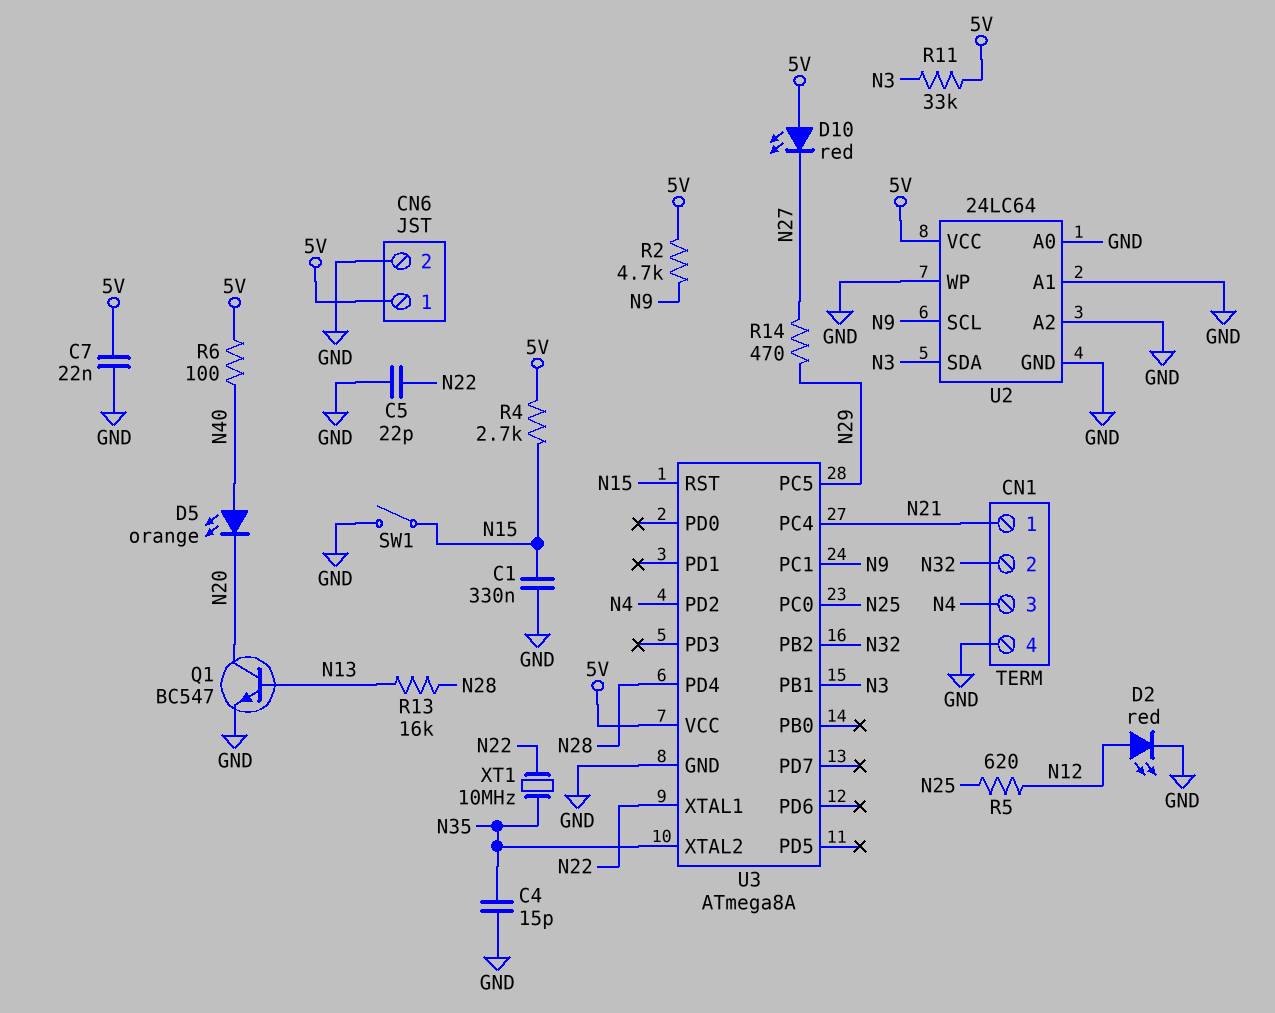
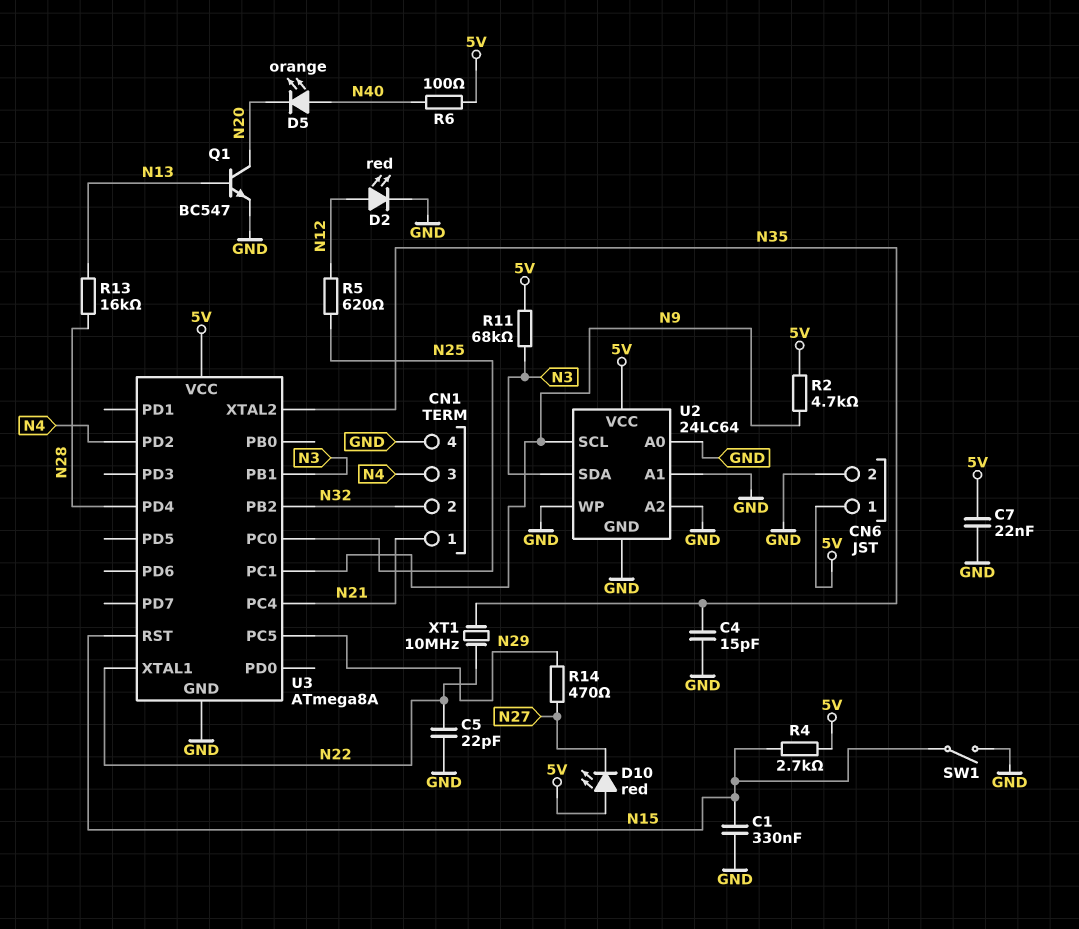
R11: 33k (5V, N3) -> 68k (5V, N3)

